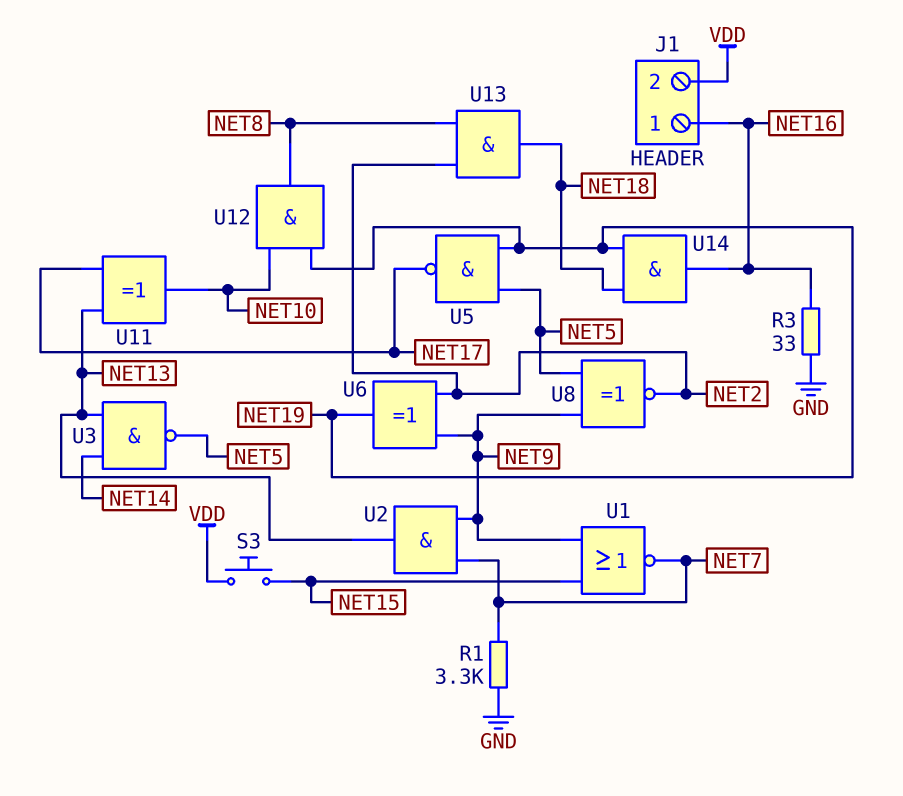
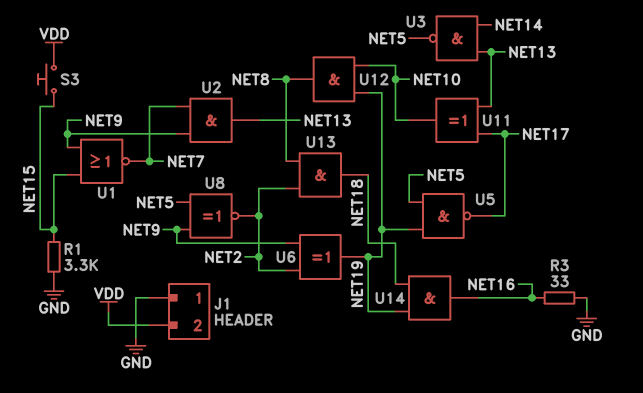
J1 pin 1: NET16 -> GND
R1: 3.3k (GND, NET7) -> 3.3k (GND, NET15)

